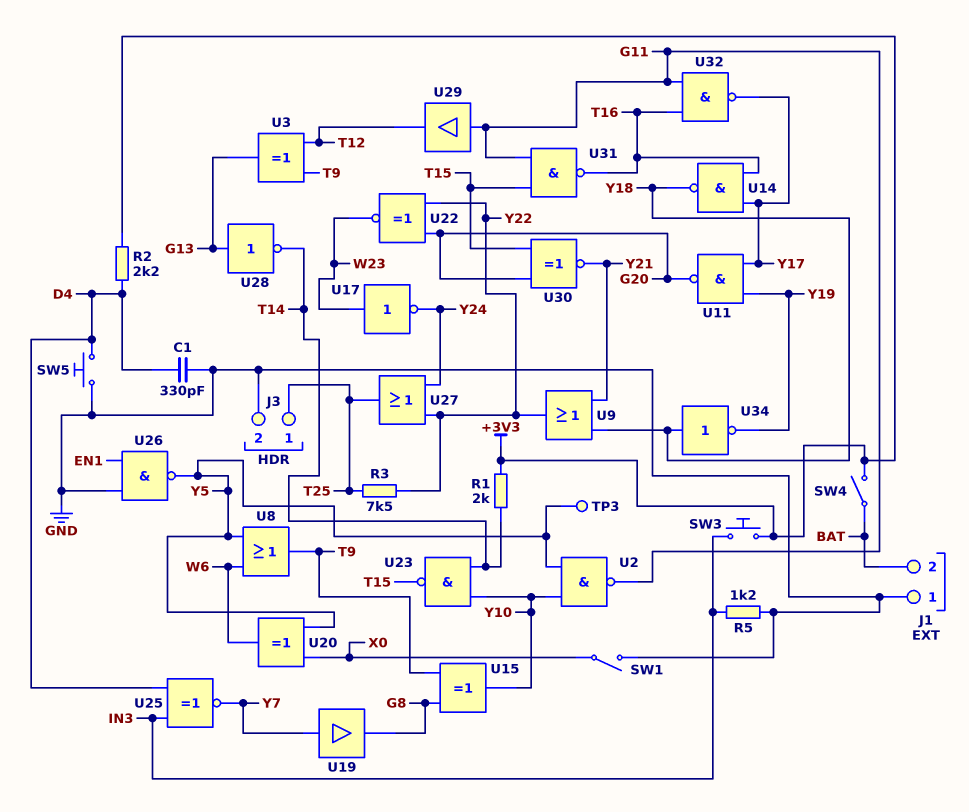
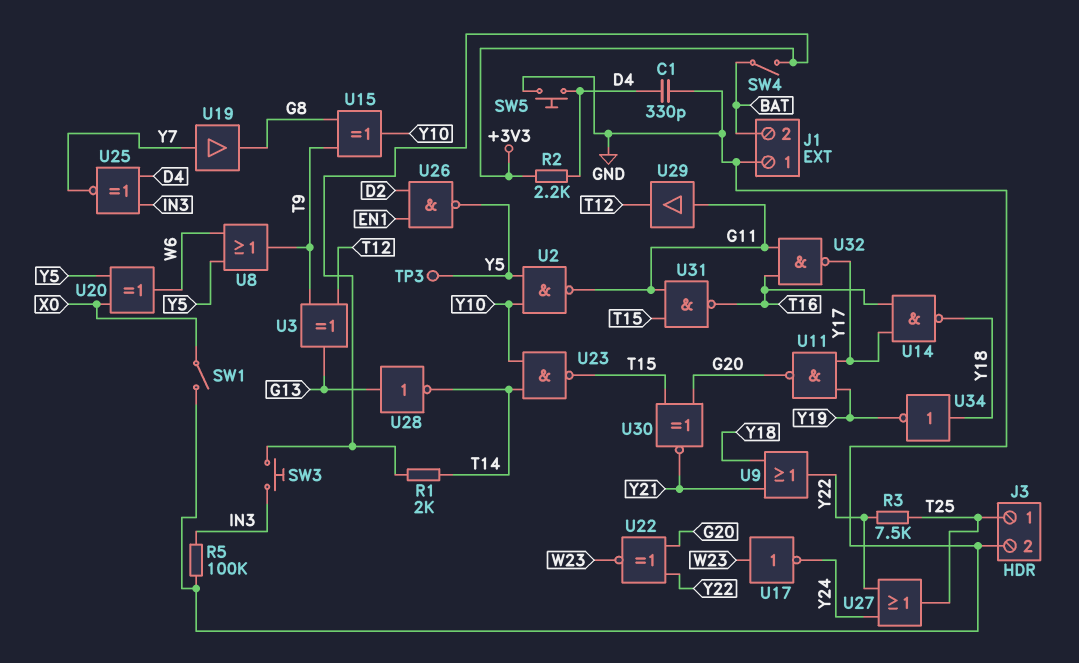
R5: 1.2k (GND, IN3) -> 100k (GND, IN3)
U26: NAND (in EN1, in GND, out Y5) -> NAND (in D2, in EN1, out Y5)

